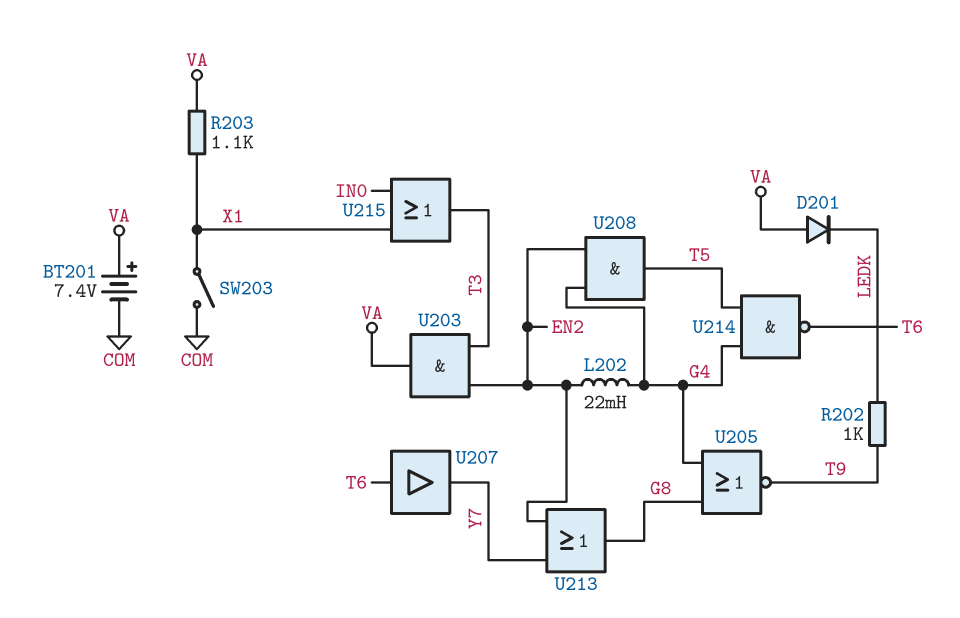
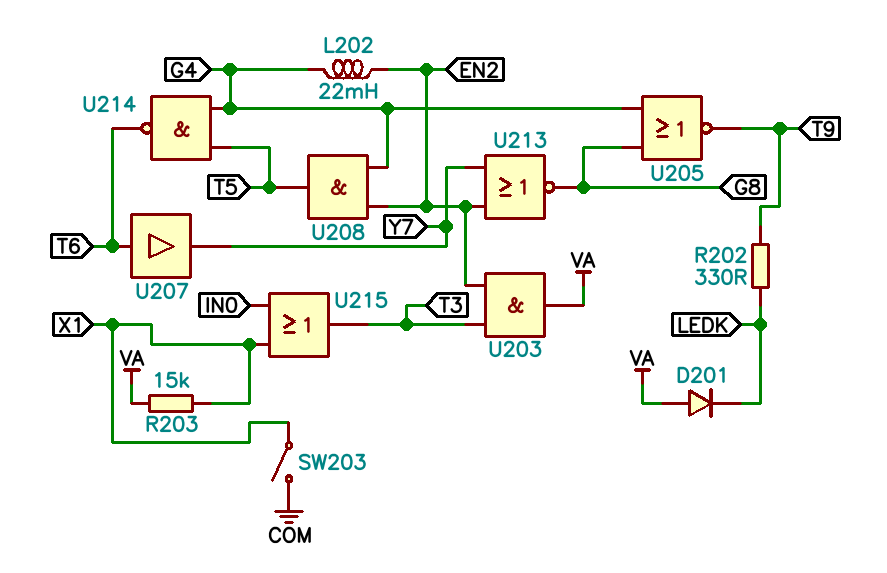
BT201: 7.4V (plus VA, minus COM) -> none
R202: 1k (LEDK, T9) -> 330 (LEDK, T9)
R203: 1.1k (VA, X1) -> 15k (VA, X1)
U213: OR (in EN2, in Y7, out G8) -> NOR (in EN2, in Y7, out G8)

